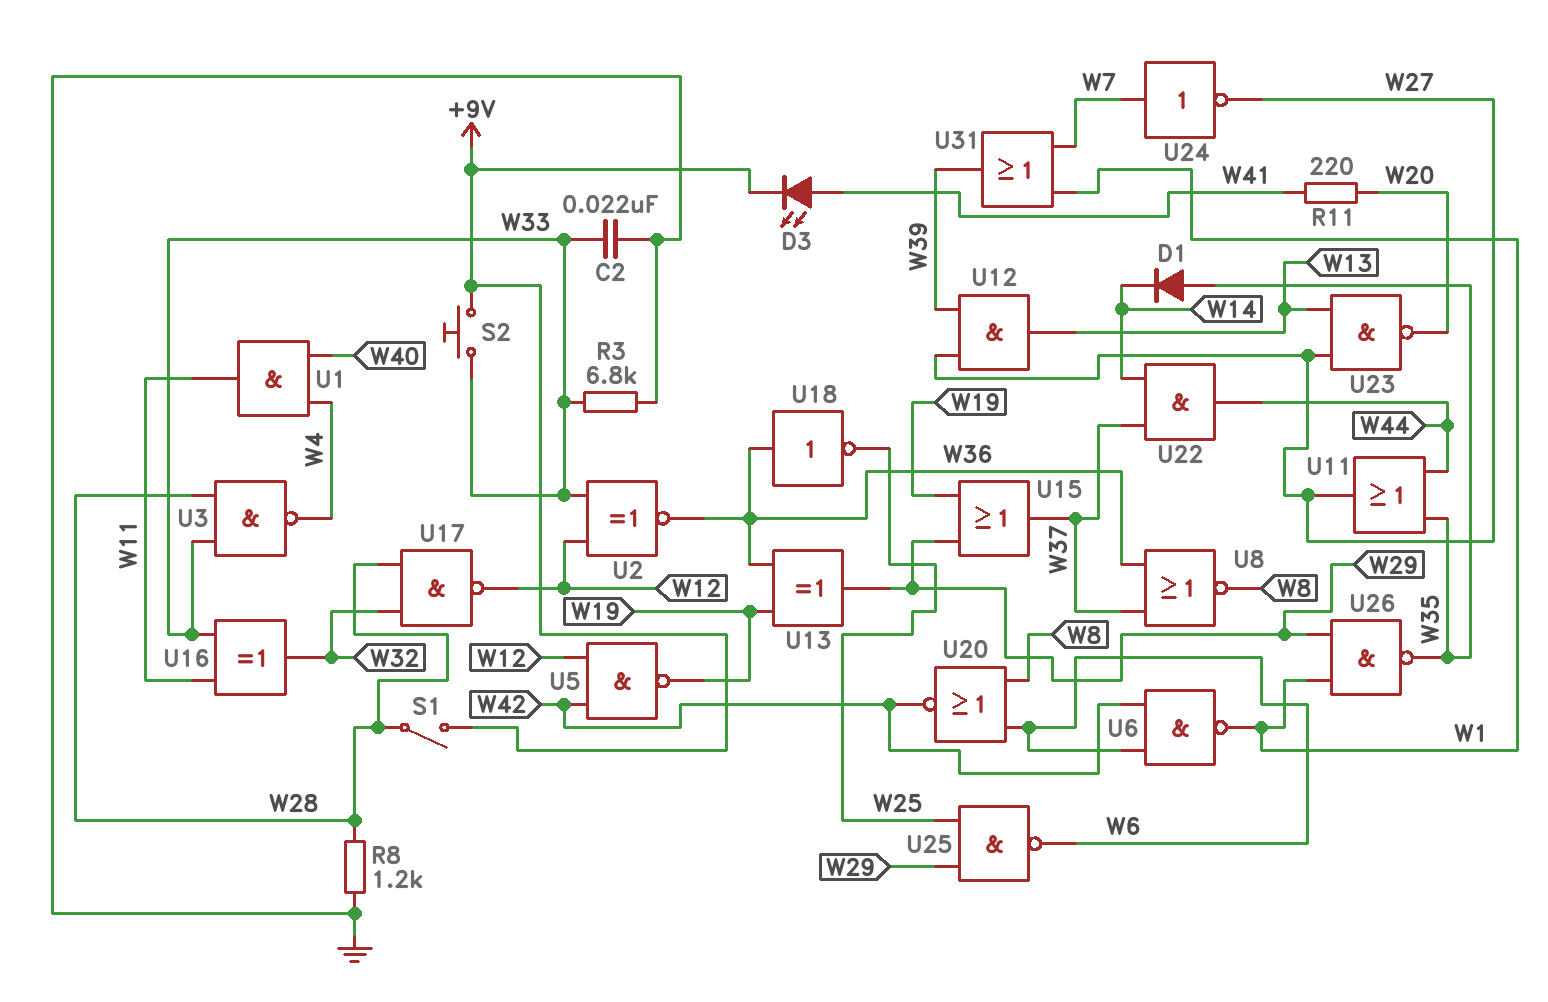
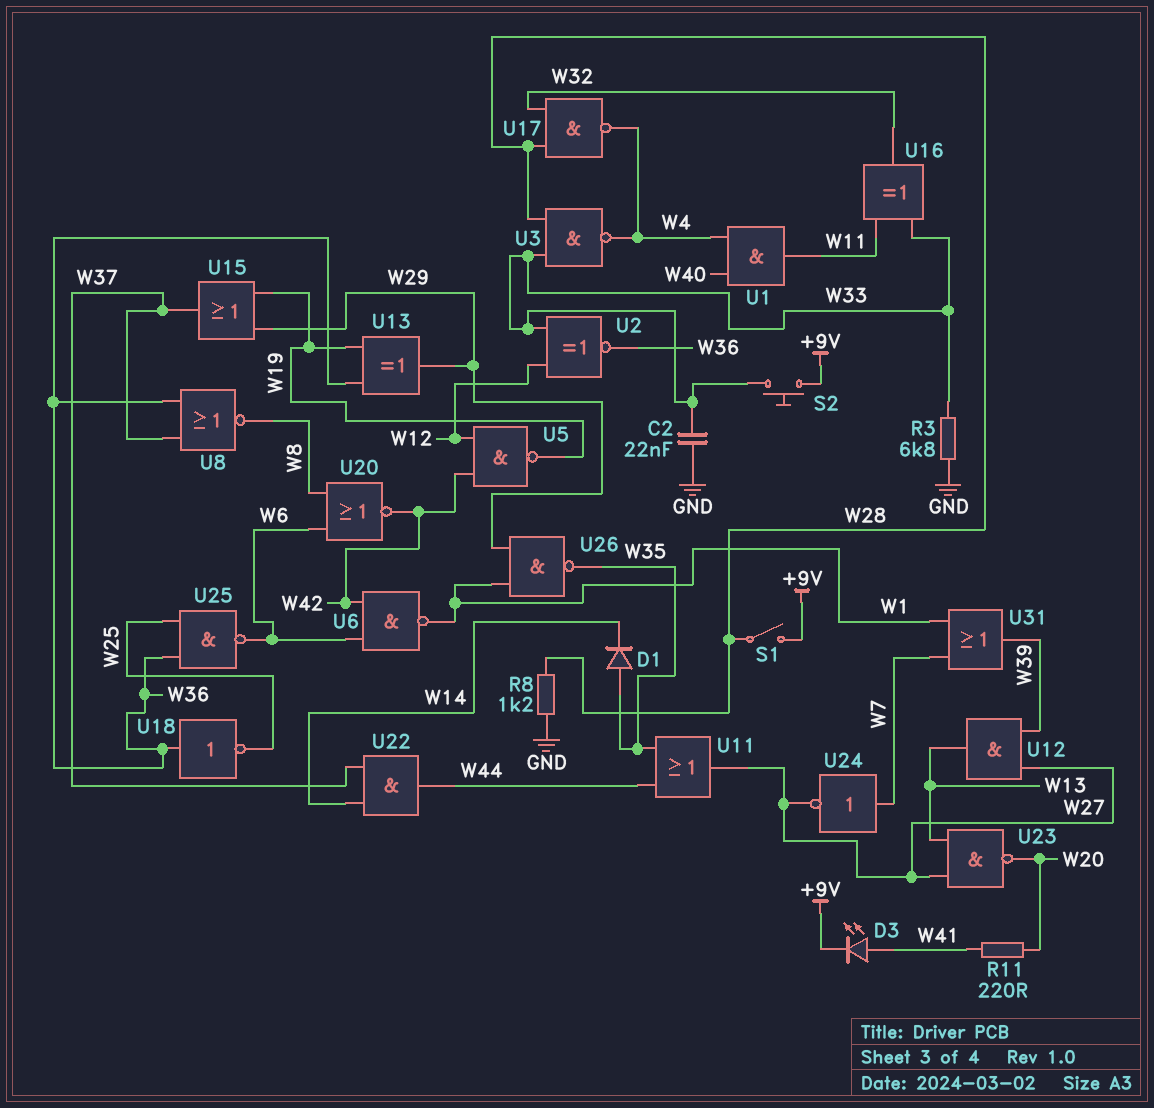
U17: NAND (in W28, in W32, out W12) -> NAND (in W28, in W32, out W4)
U25: NAND (in W25, in W29, out W6) -> NAND (in W25, in W36, out W6)

